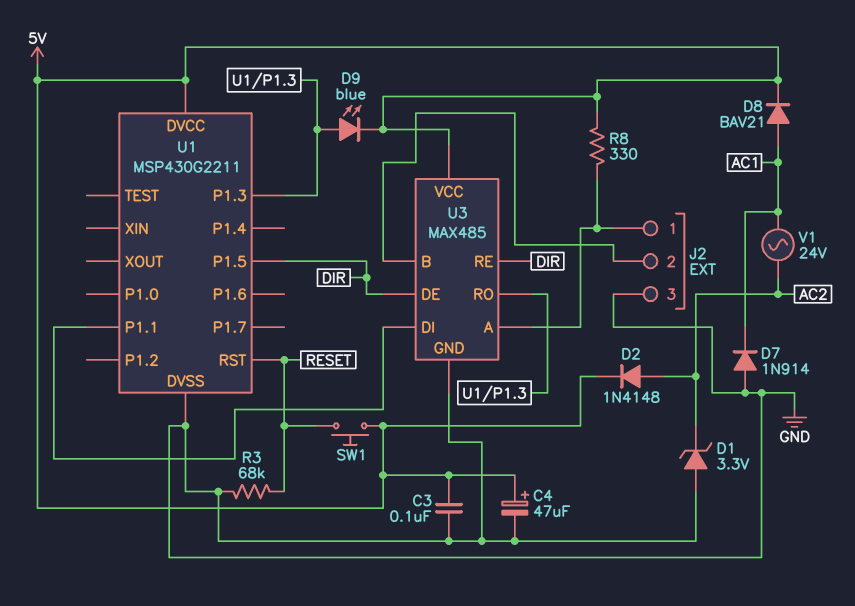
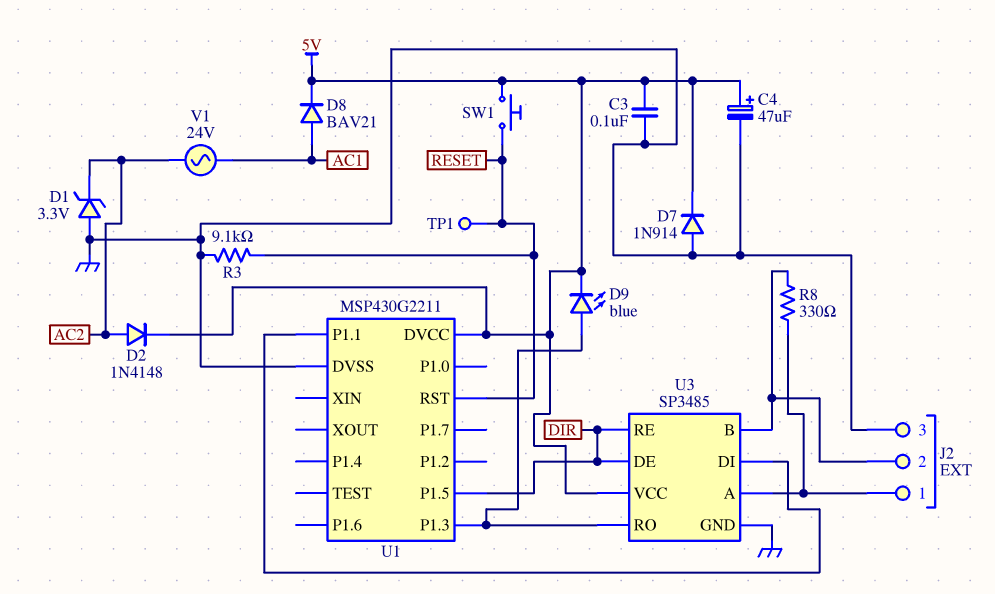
D7: diode 1N914 (A GND, K AC1) -> diode 1N914 (A GND, K 5V)
R3: 68k (GND, RESET) -> 9.1k (GND, RESET)
R8: 330 (5V, J2/1) -> 330 (J2/1, J2/2)
TP1: none -> test point (RESET)
U3: MAX485 -> SP3485

